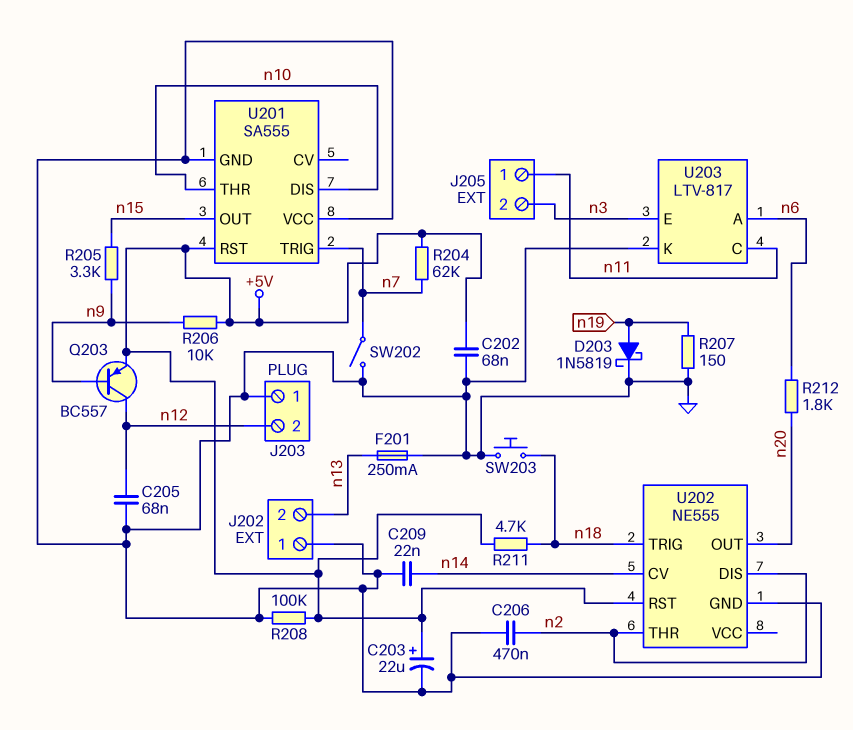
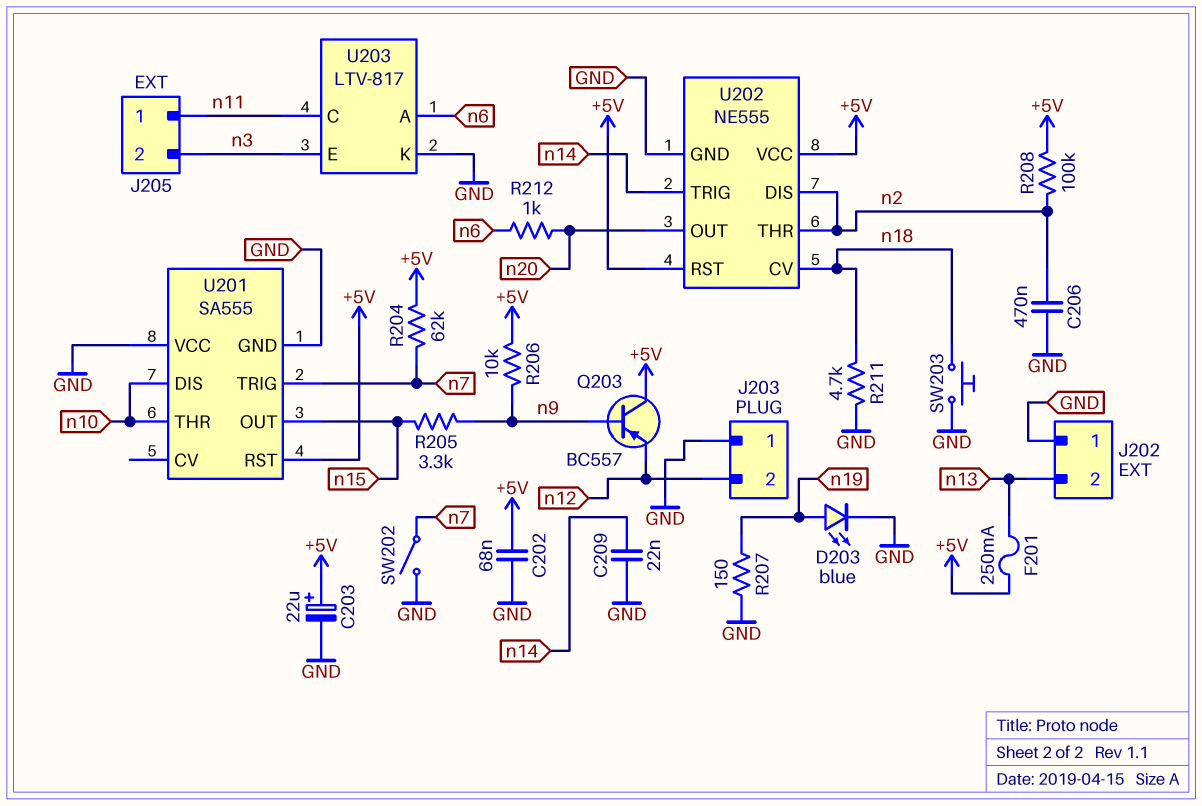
C205: 68nF (GND, n12) -> none
D203: schottky 1N5819 (A n19, K GND) -> LED blue (A n19, K GND)
F201: 250mA (GND, n13) -> 250mA (+5V, n13)
Q203: PNP BC557 (B n9, C n12, E +5V) -> PNP BC557 (B n9, C +5V, E n12)
R208: 100k (+5V, GND) -> 100k (+5V, n2)
R211: 4.7k (+5V, n18) -> 4.7k (GND, n18)
R212: 1.8k (n6, n20) -> 1k (n6, n20)
U202 pin CV: n14 -> n18
U202 pin TRIG: n18 -> n14
U202 pin VCC: none -> +5V

